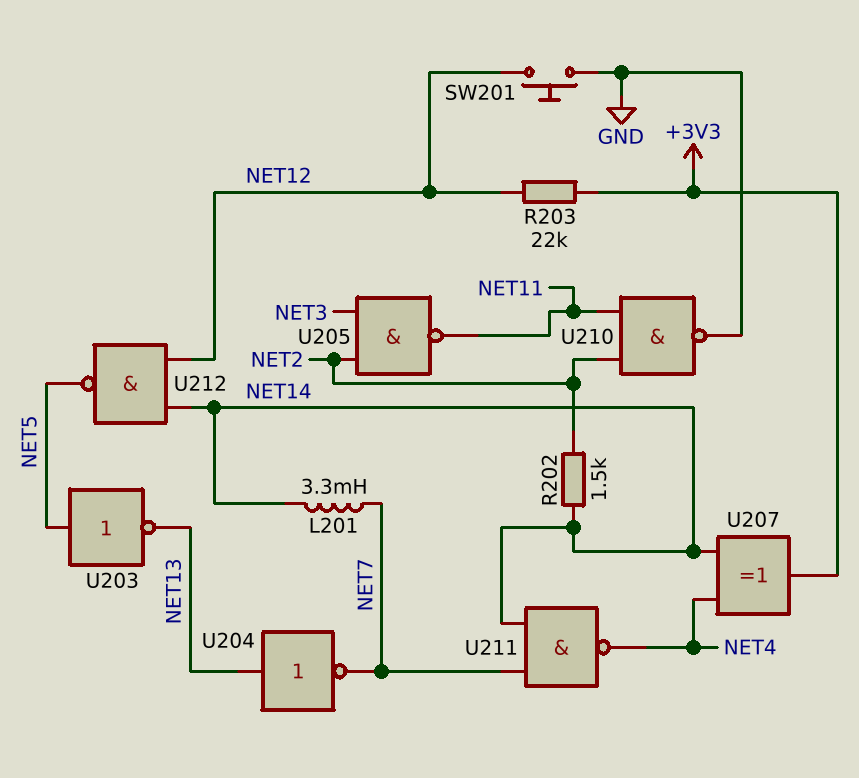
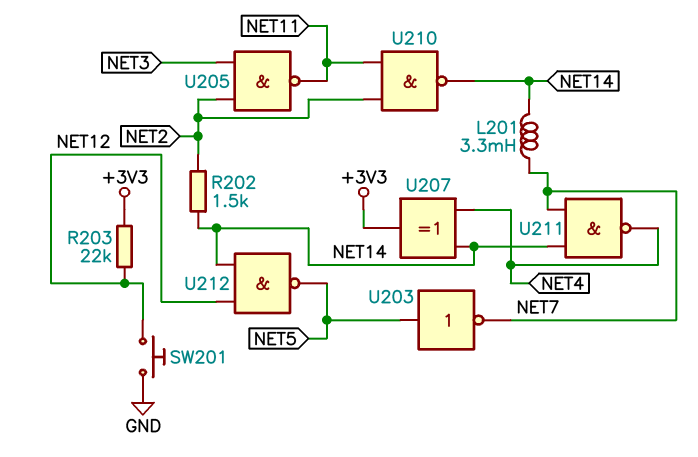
U203: NOT (in NET5, out NET13) -> NOT (in NET5, out NET7)
U204: NOT (in NET13, out NET7) -> none
U210: NAND (in NET2, in NET11, out GND) -> NAND (in NET2, in NET11, out NET14)

